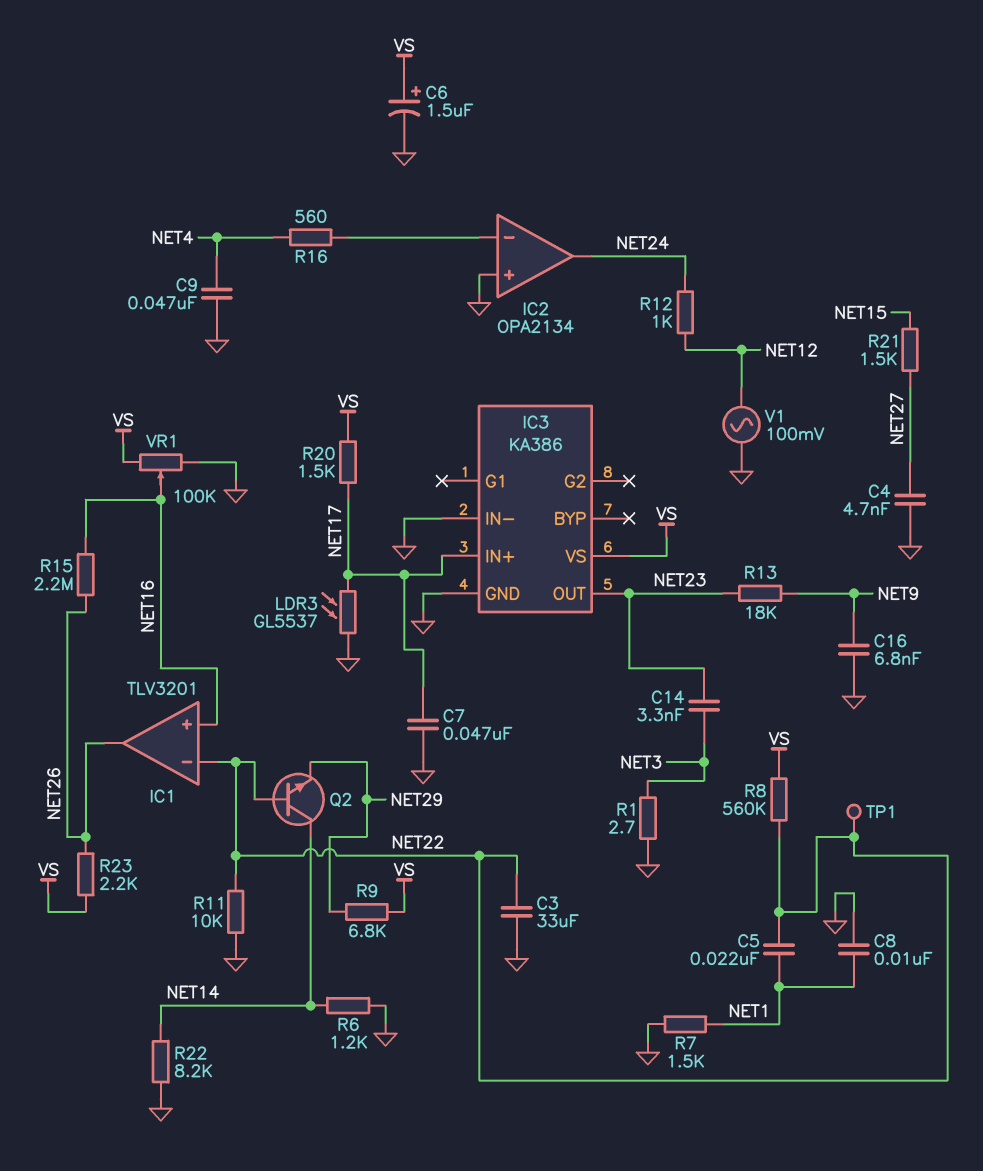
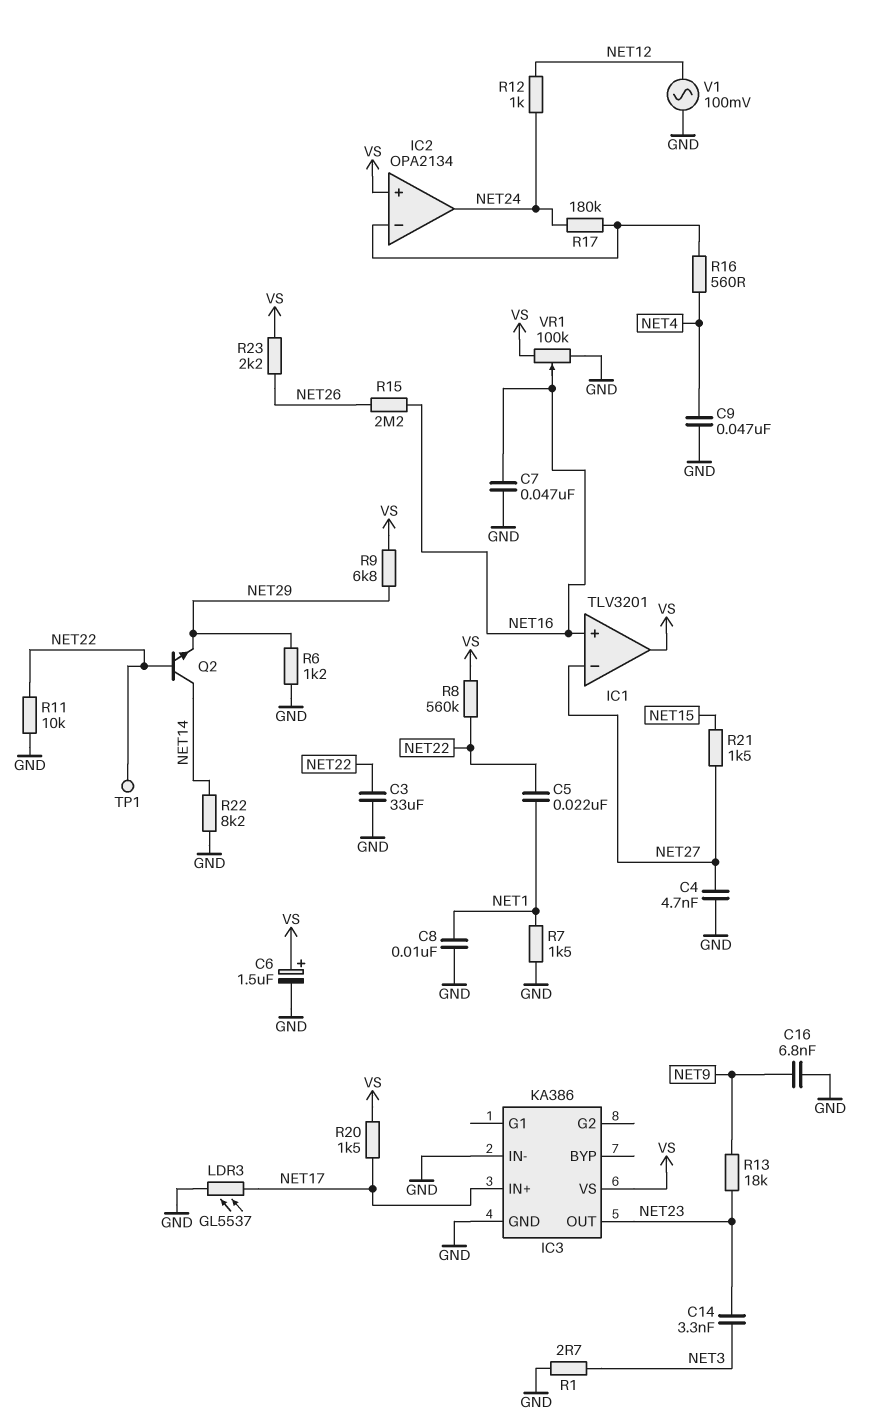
C7: 47nF (GND, NET17) -> 47nF (GND, NET16)
IC1 pin in-: NET22 -> NET27
IC1 pin out: NET26 -> VS
IC2 pin in+: GND -> VS
R6: 1.2k (GND, NET14) -> 1.2k (GND, NET29)
R17: none -> 180k (IC2/in-, NET24)

